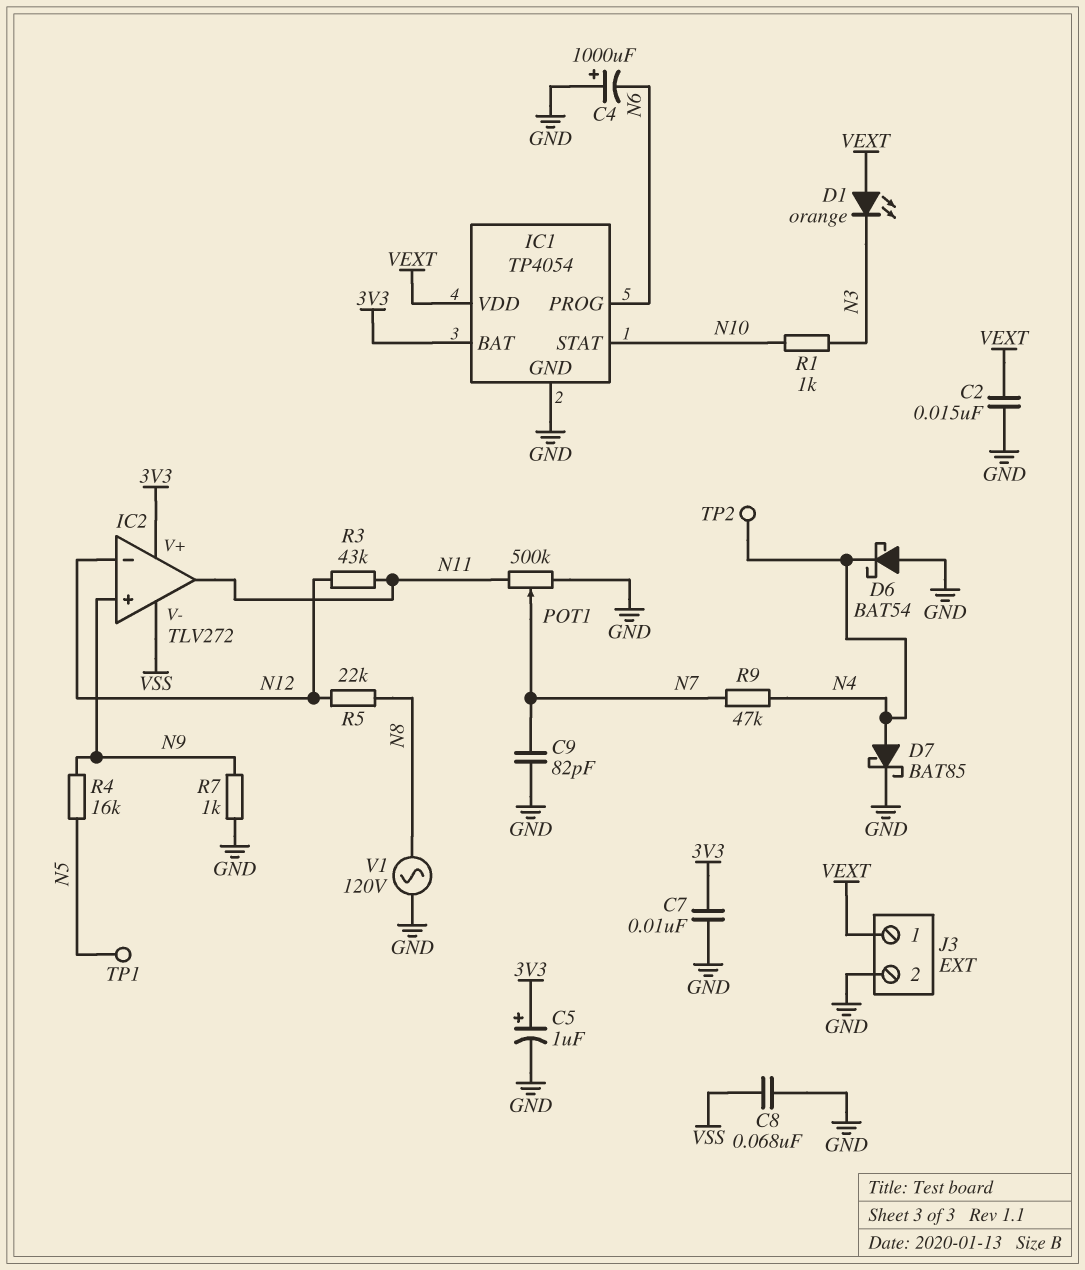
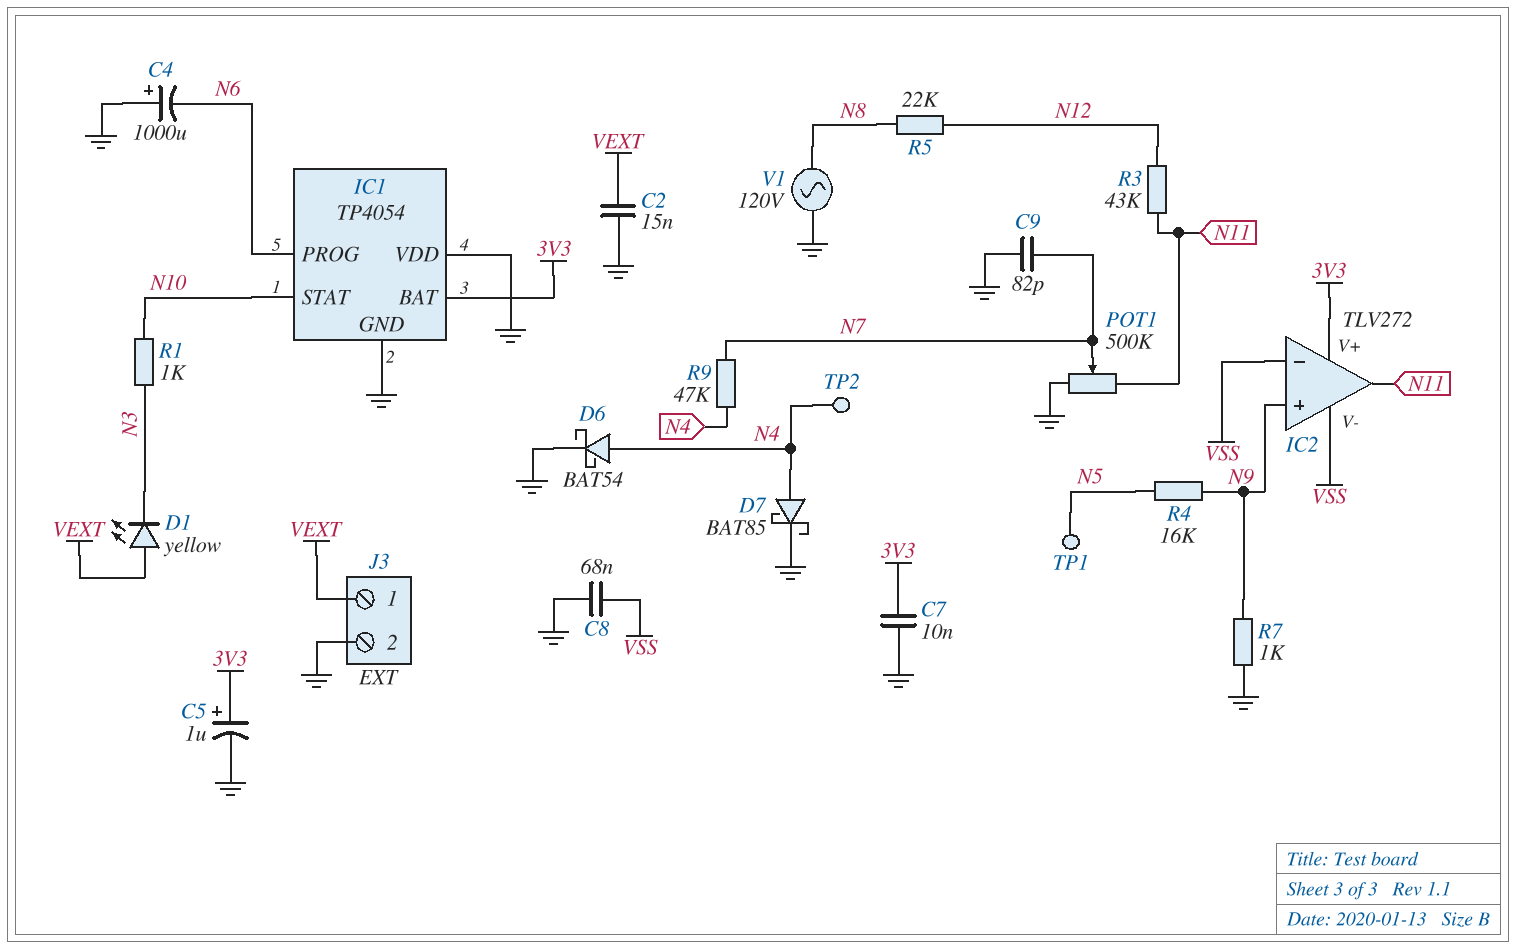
D1: LED orange (A VEXT, K N3) -> LED yellow (A VEXT, K N3)
D6: schottky BAT54 (A GND, K N4) -> schottky BAT54 (A N4, K GND)
IC1 pin VDD: VEXT -> GND
IC2 pin in-: N12 -> VSS

